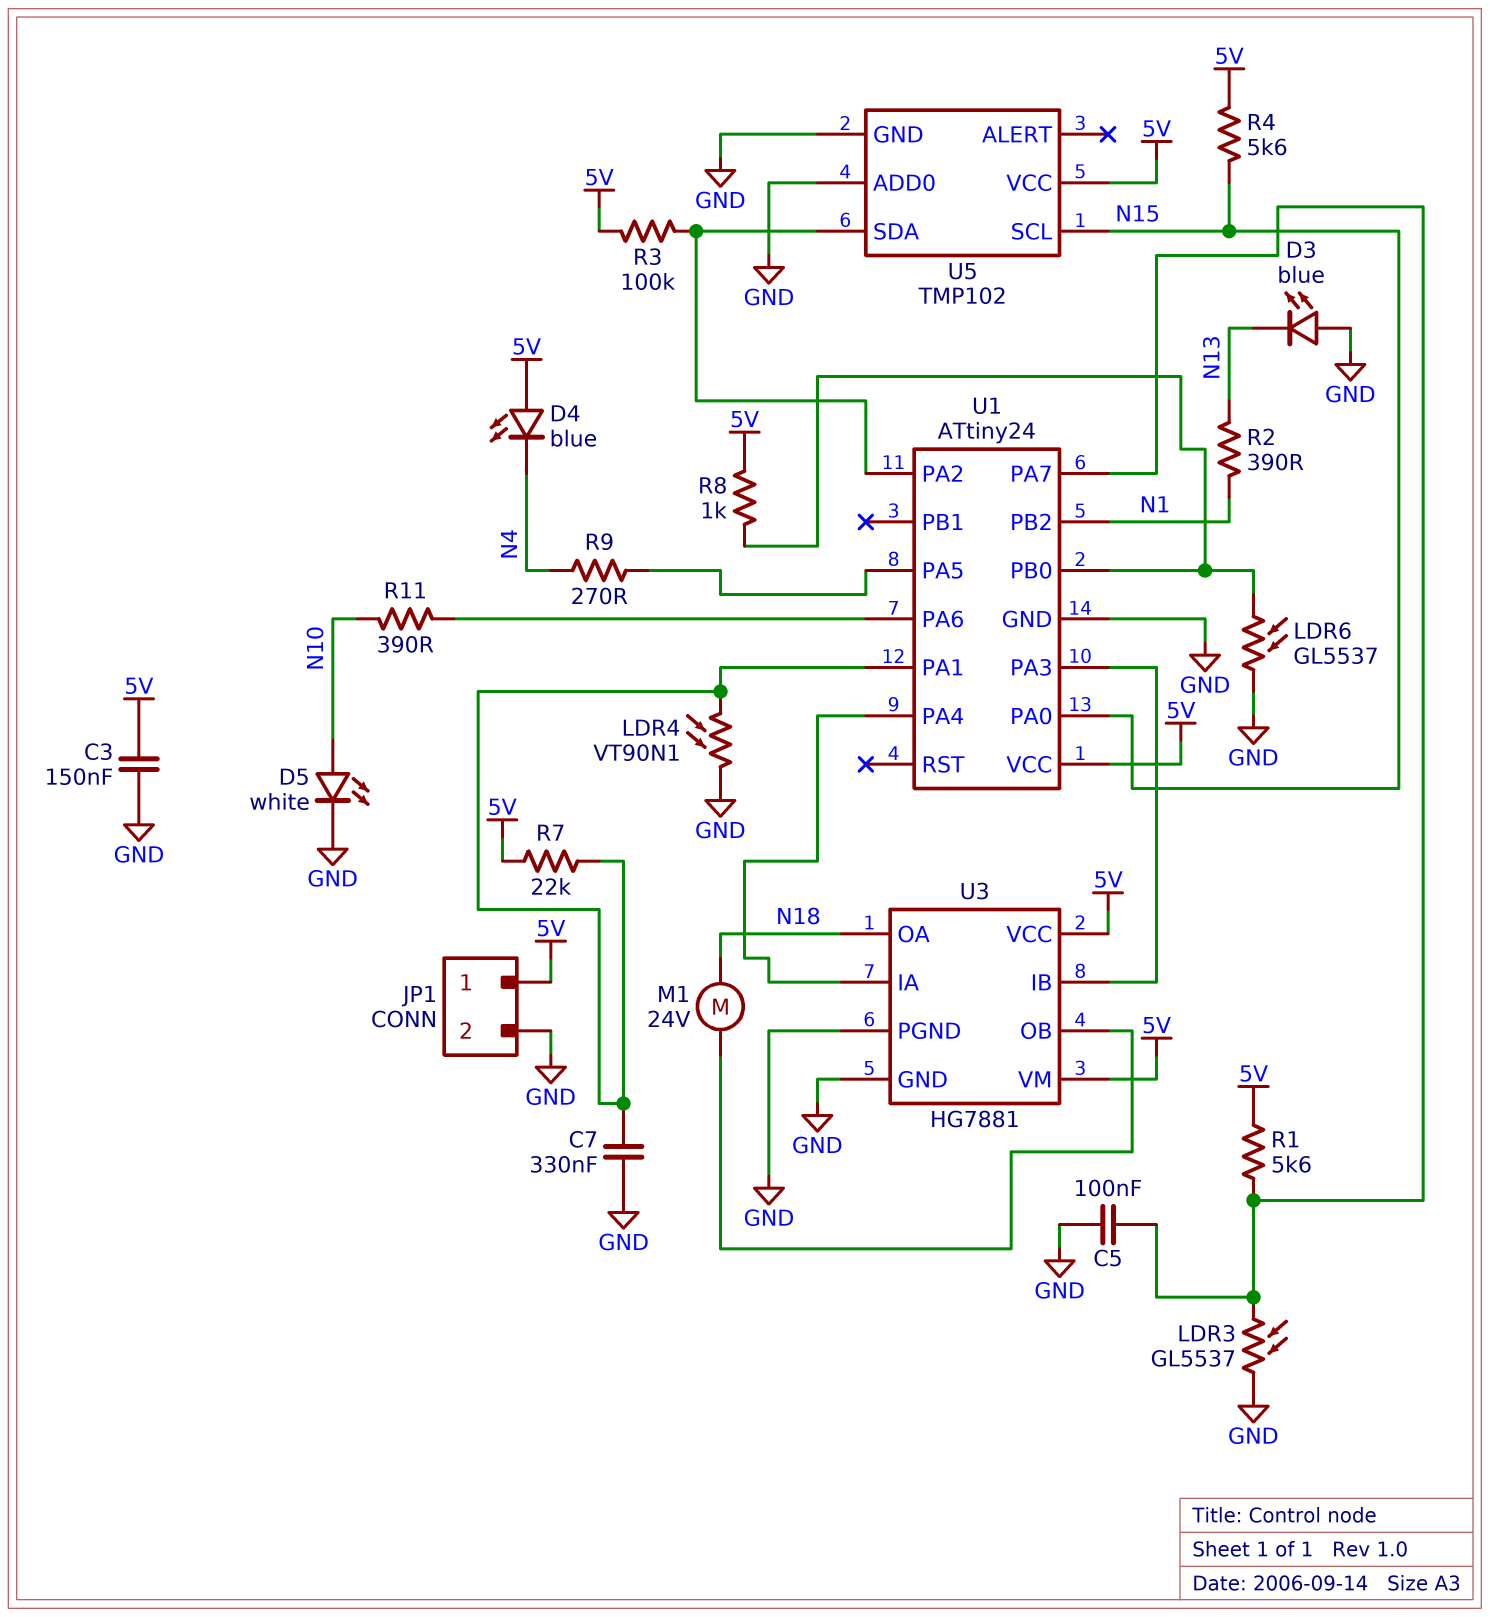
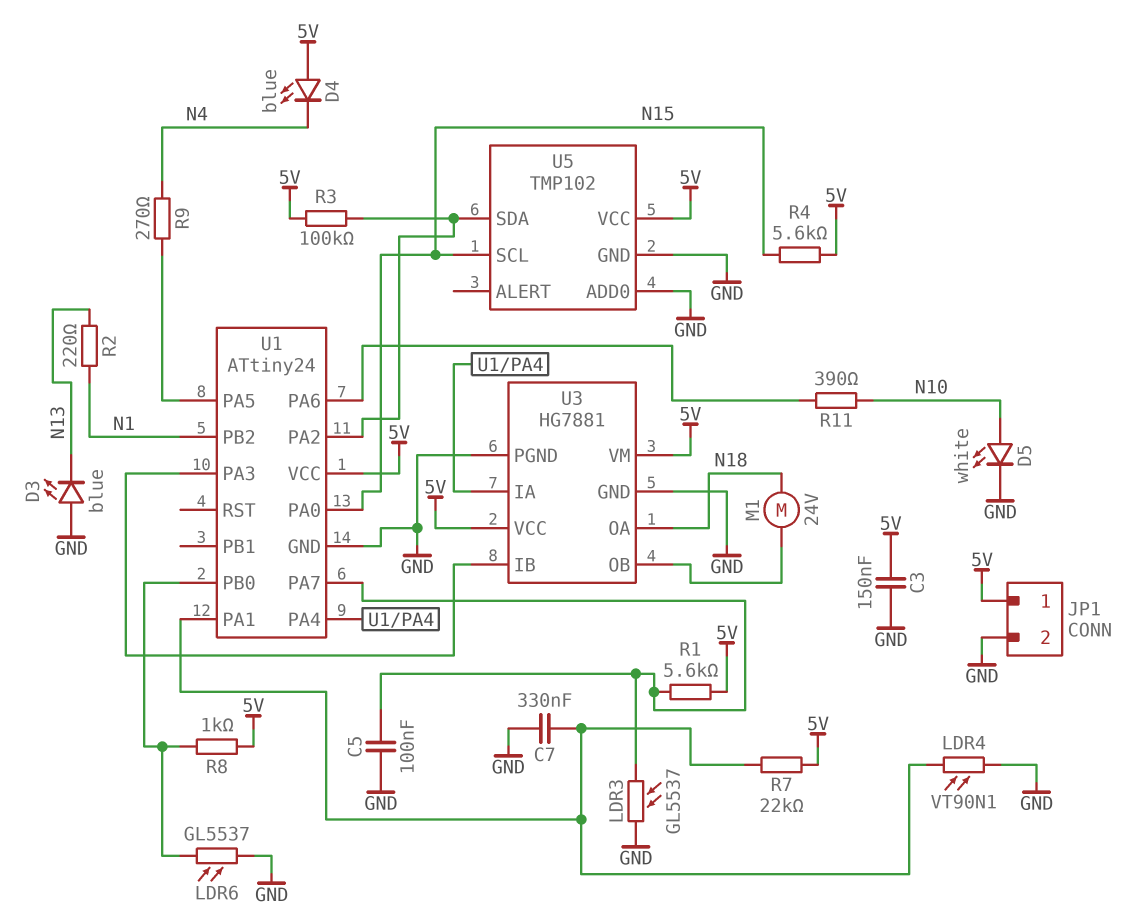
R2: 390 (N1, N13) -> 220 (N1, N13)

